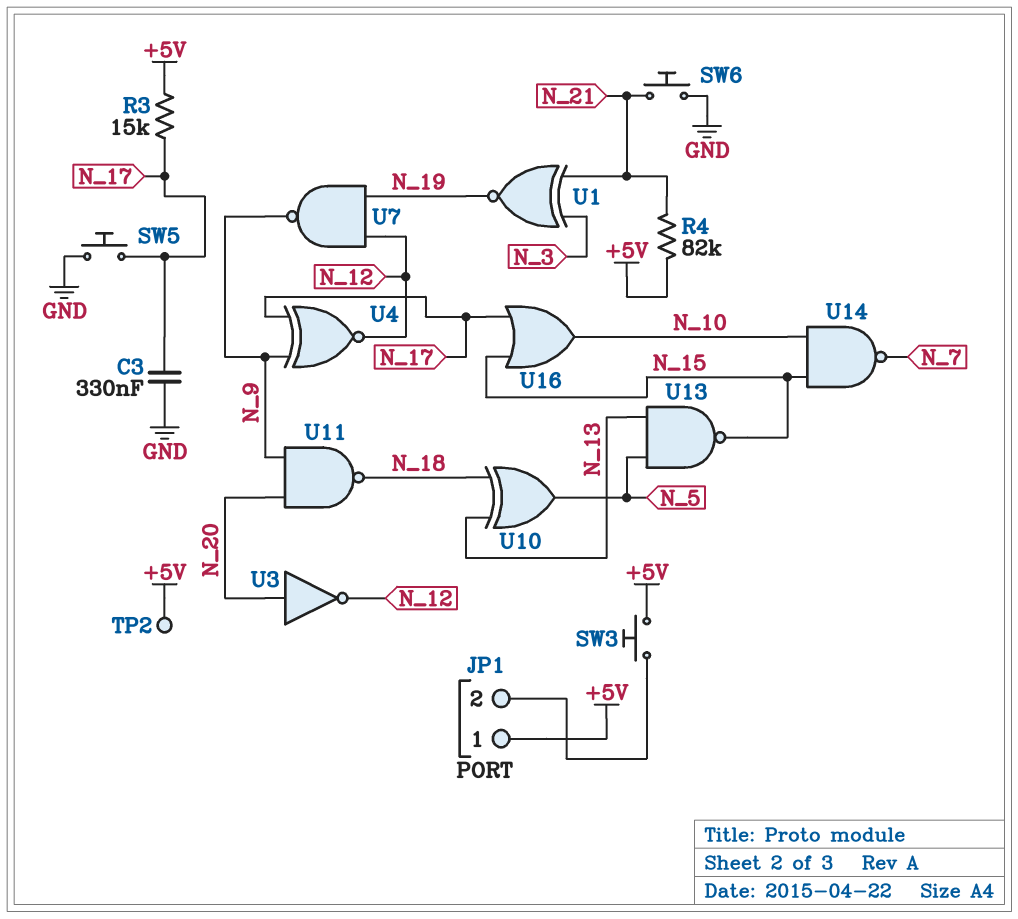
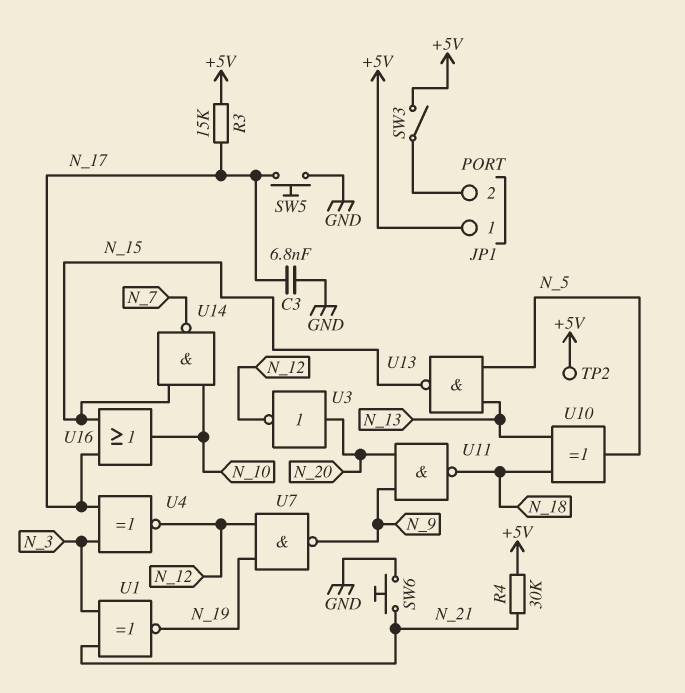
C3: 330nF (GND, N_17) -> 6.8nF (GND, N_17)
R4: 82k (+5V, N_21) -> 30k (+5V, N_21)
SW3: button (+5V, JP1/2) -> switch (+5V, JP1/2)
U4: XNOR (in N_9, in N_17, out N_12) -> XNOR (in N_3, in N_17, out N_12)

